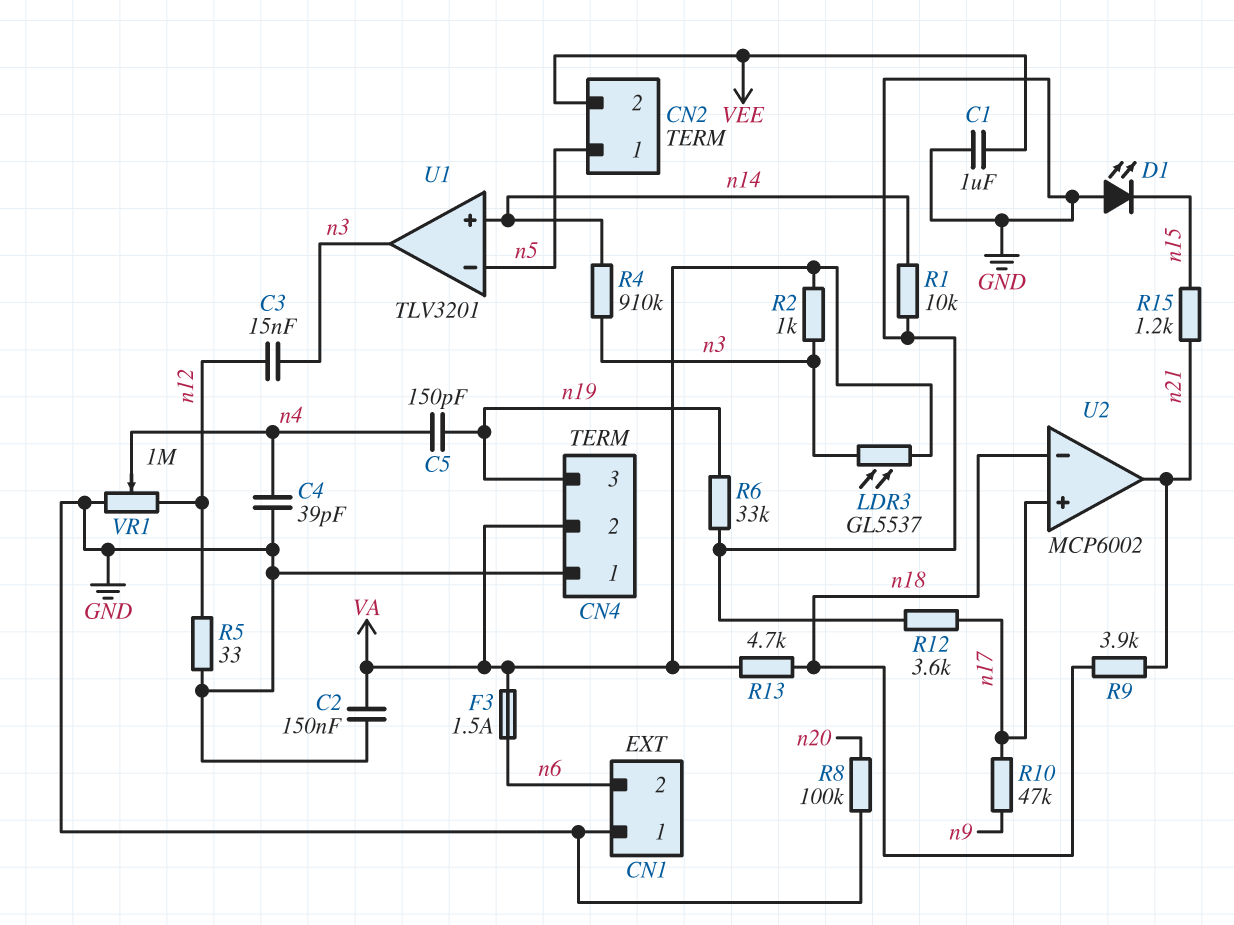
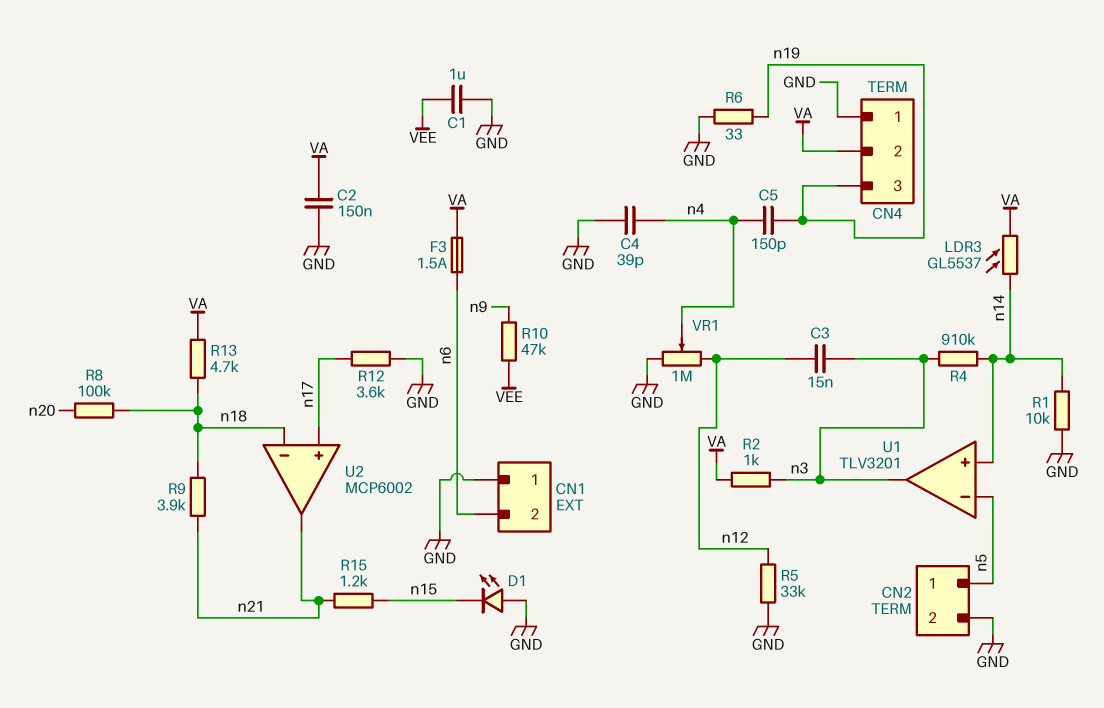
CN2 pin 2: VEE -> GND
LDR3: GL5537 (VA, n3) -> GL5537 (VA, n14)
R5: 33 (GND, n12) -> 33k (GND, n12)
R6: 33k (GND, n19) -> 33 (GND, n19)
R8: 100k (GND, n20) -> 100k (n18, n20)
R10: 47k (n9, n17) -> 47k (VEE, n9)

